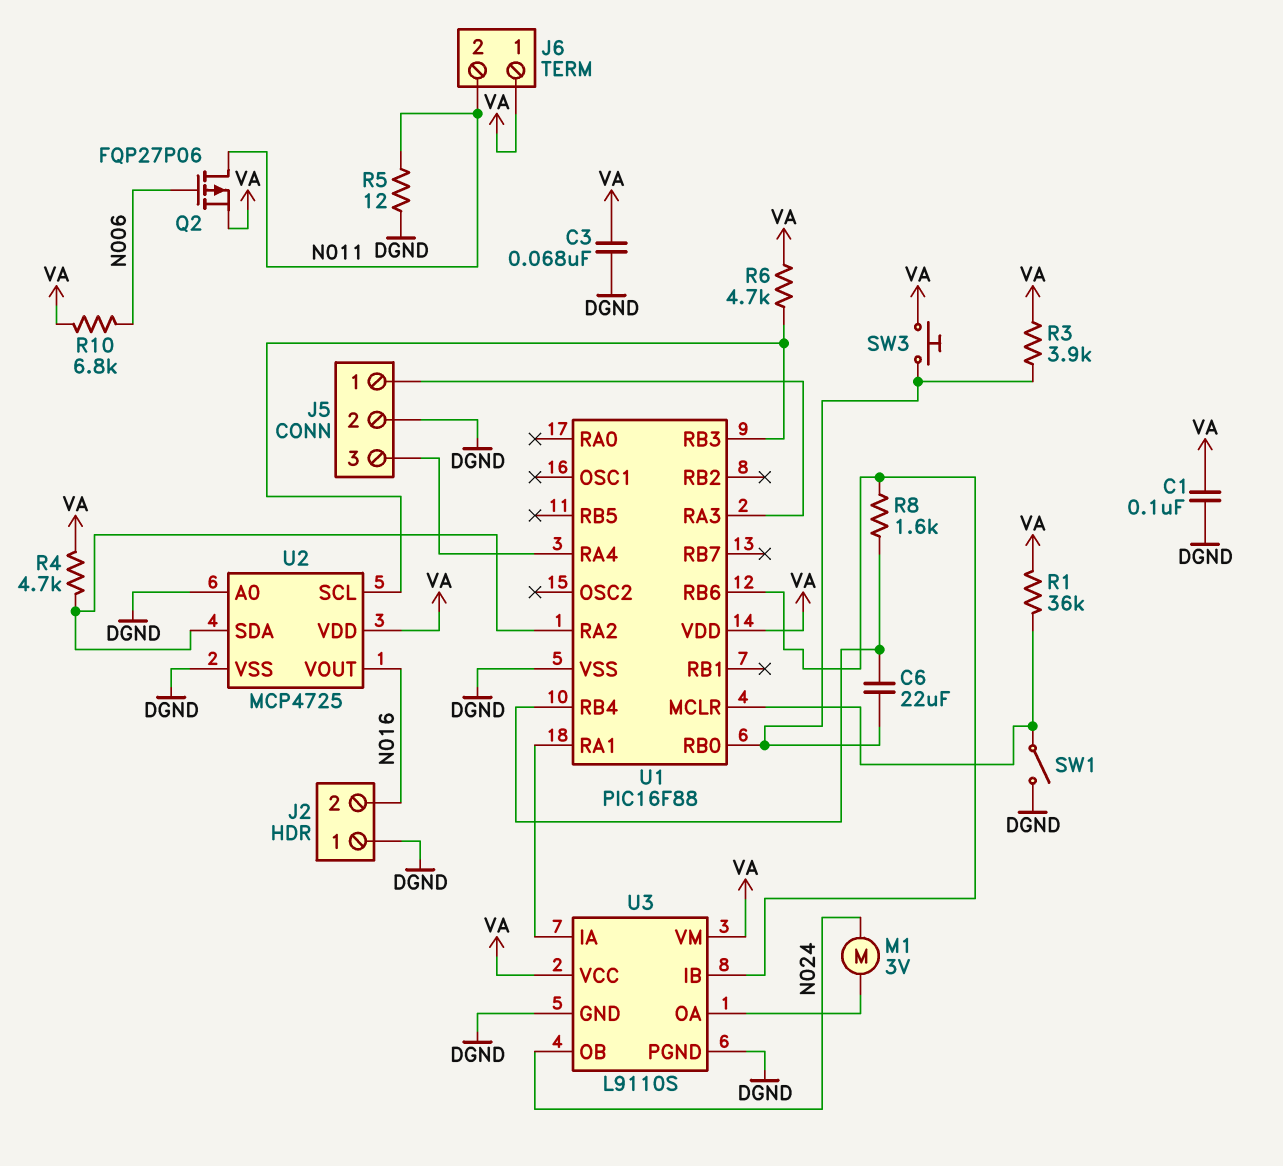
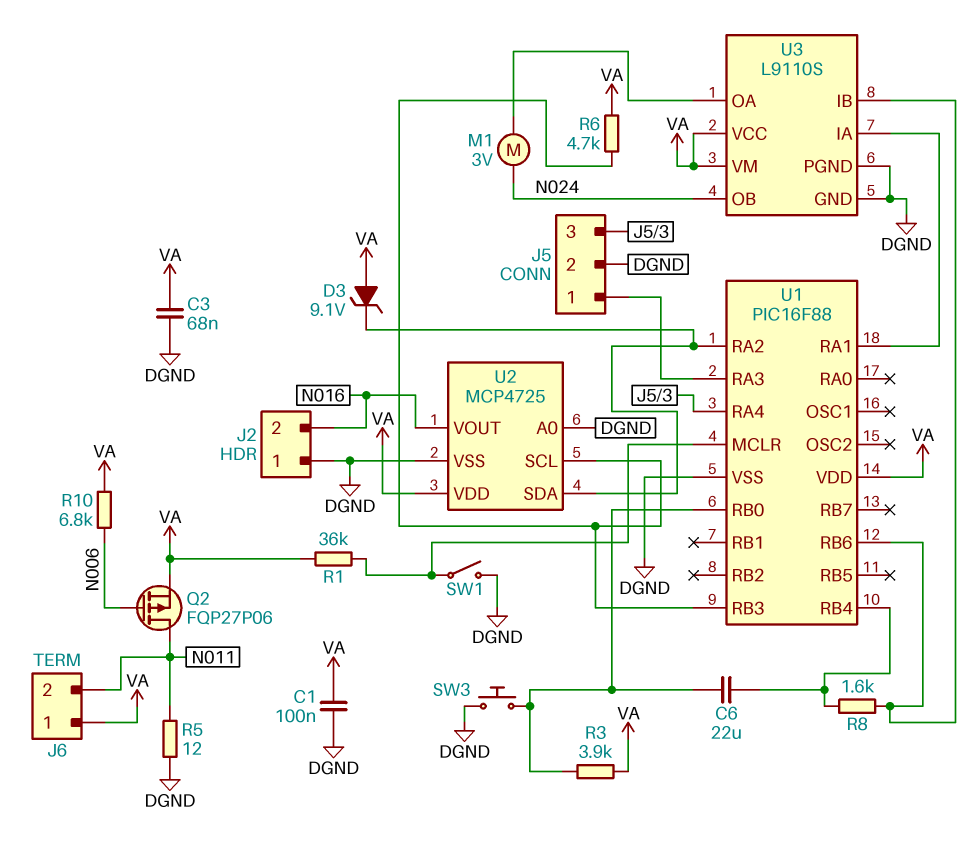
D3: none -> zener 9.1V (A VA, K U1/RA2)
R4: 4.7k (U1/RA2, VA) -> none
SW3: button (U1/RB0, VA) -> button (DGND, U1/RB0)

